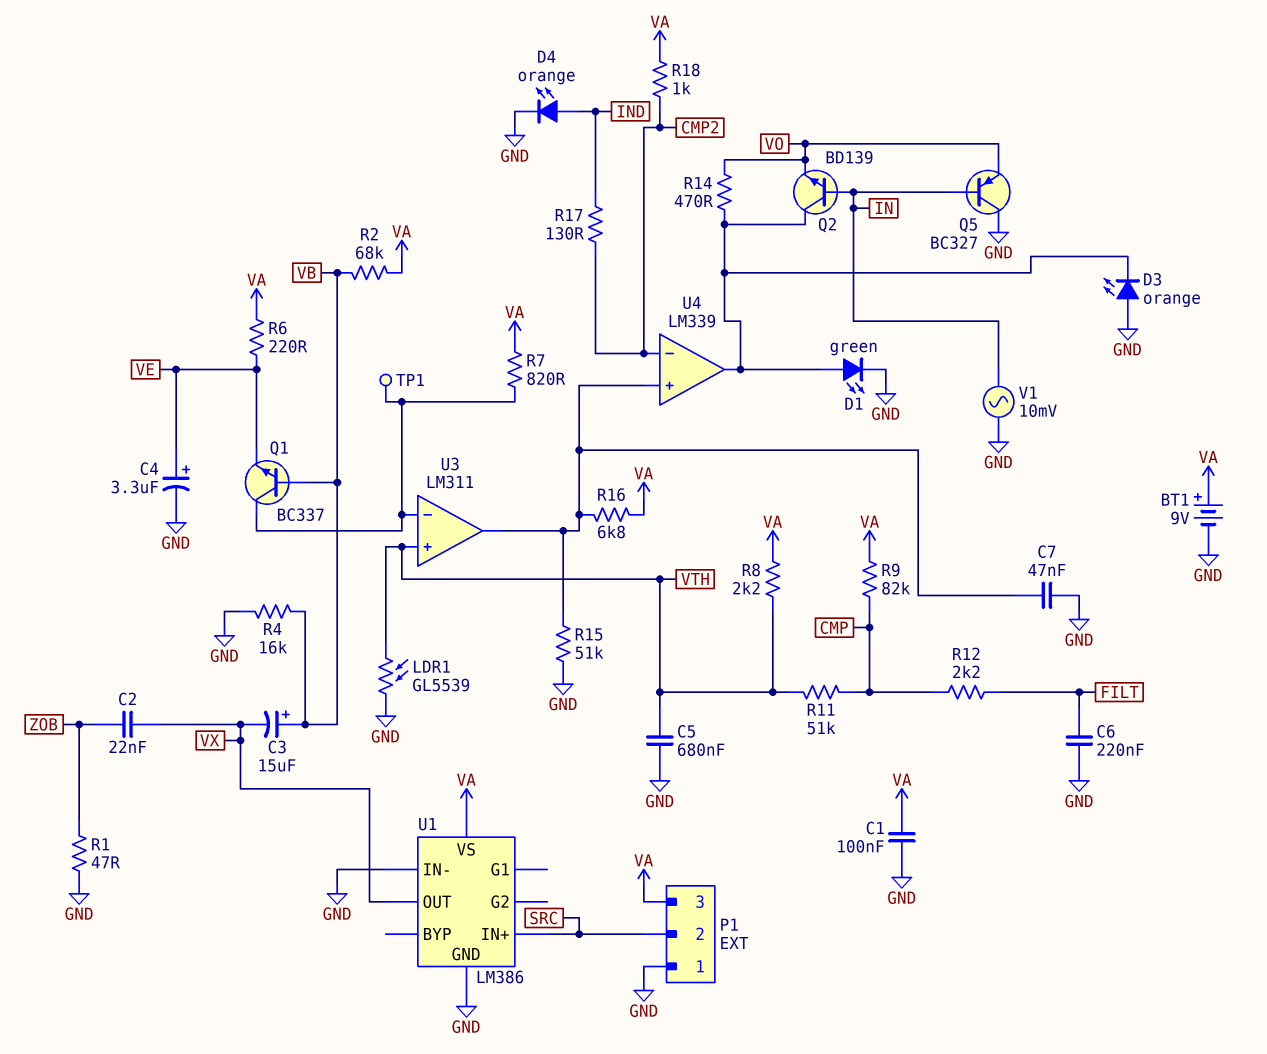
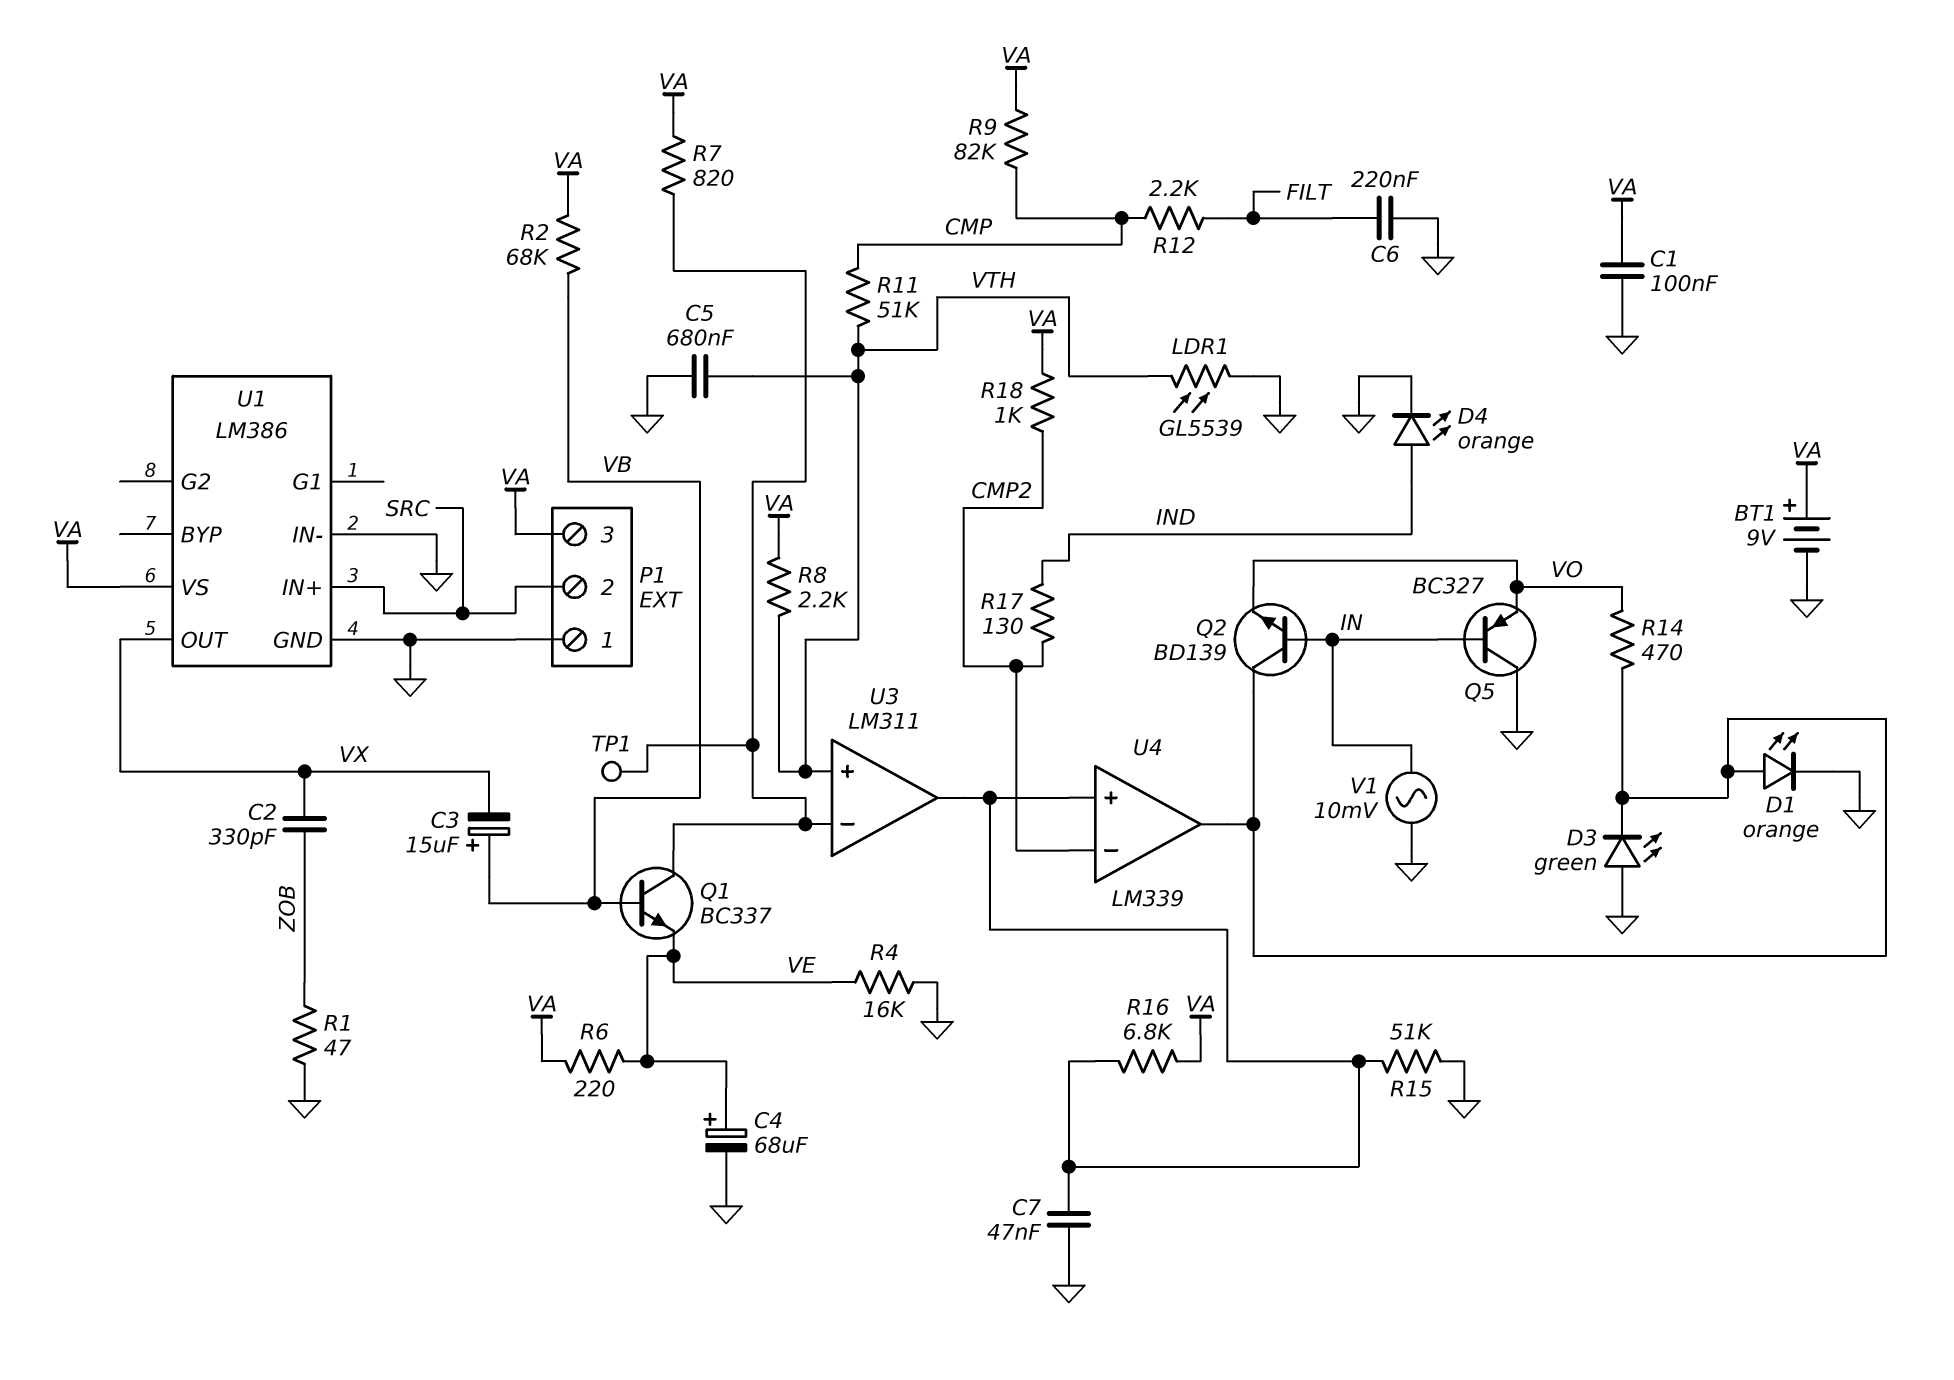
C2: 22nF (VX, ZOB) -> 330pF (VX, ZOB)
C4: 3.3uF (plus VE, minus GND) -> 68uF (plus VE, minus GND)
D1: LED green (A U4/out, K GND) -> LED orange (A U4/out, K GND)
D3: LED orange (A GND, K U4/out) -> LED green (A GND, K U4/out)
R4: 16k (GND, VB) -> 16k (GND, VE)

